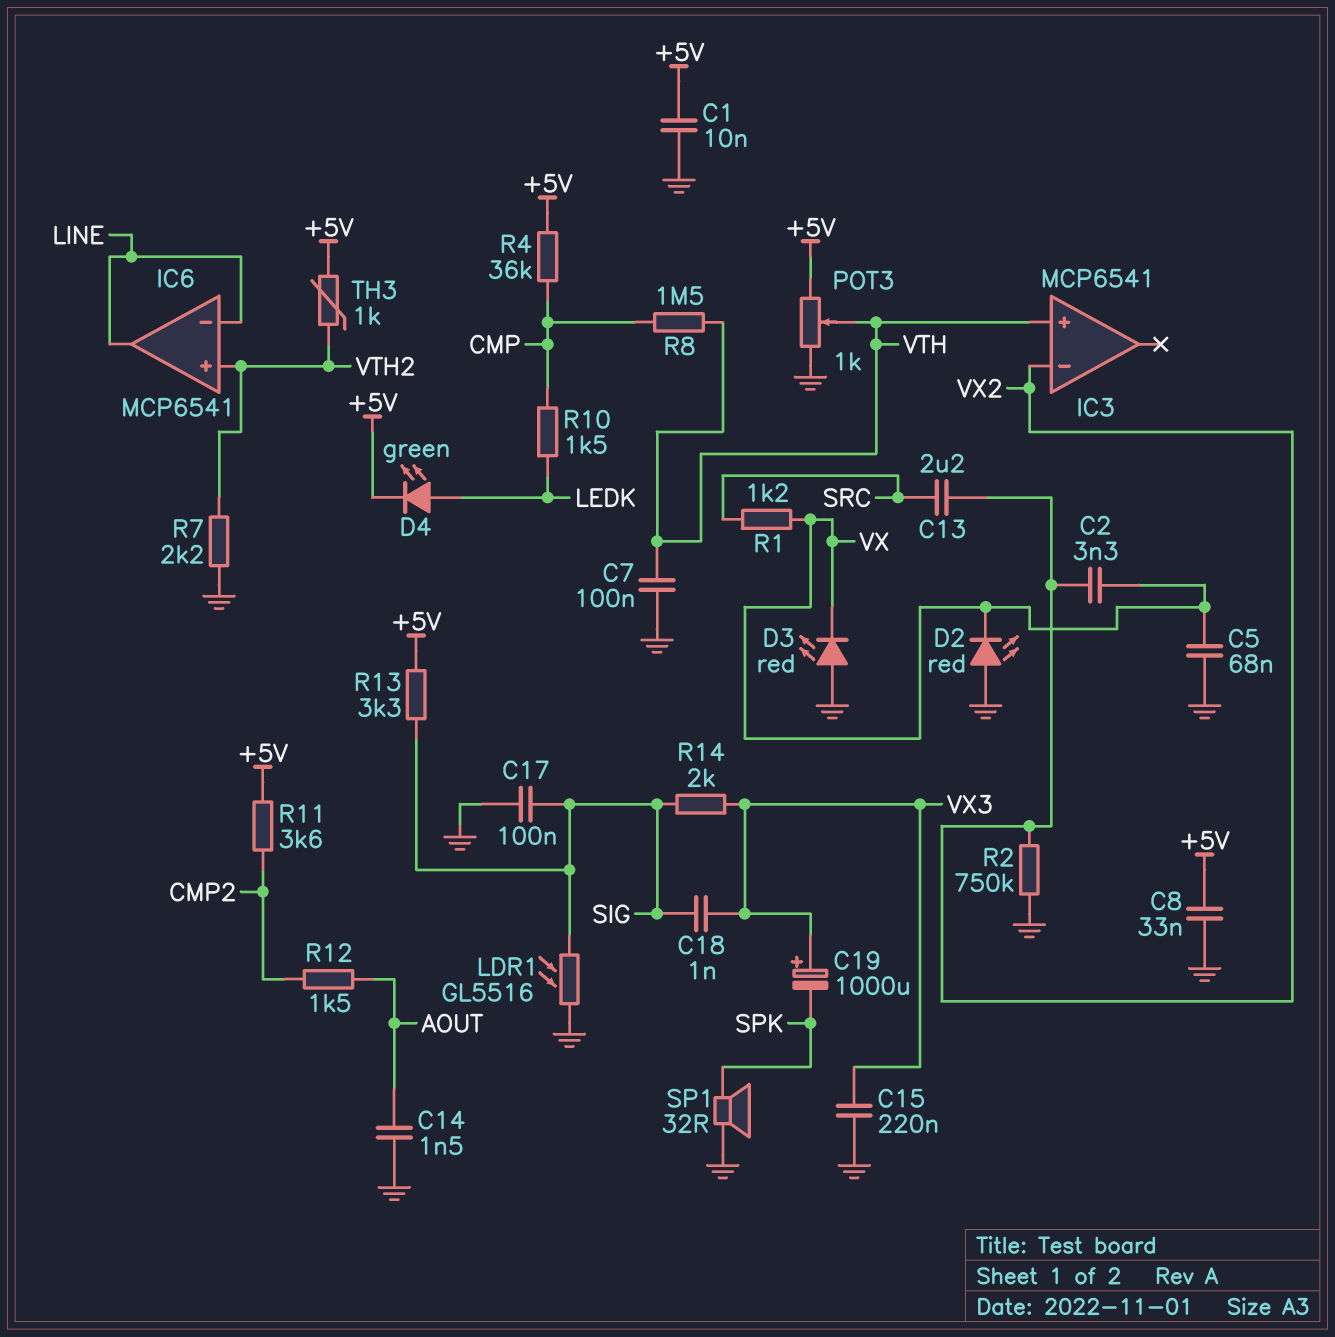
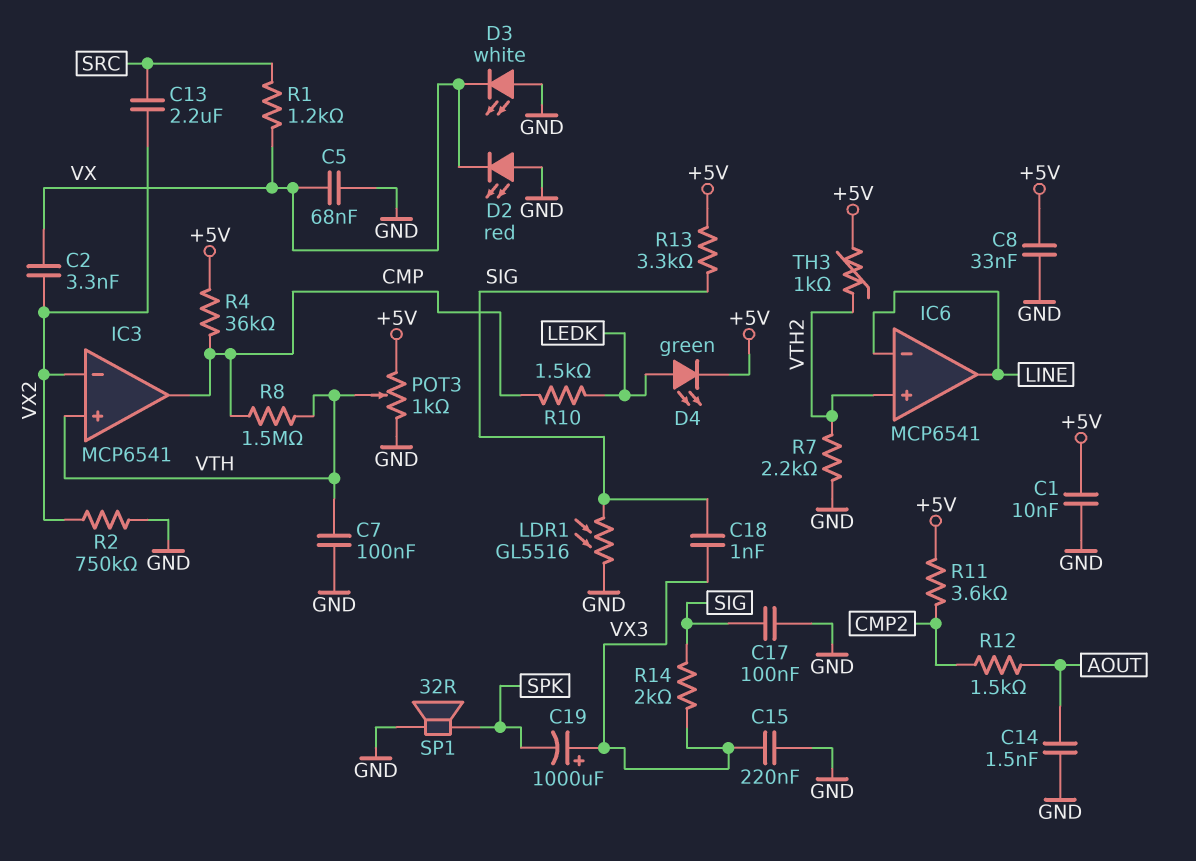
D3: LED red (A GND, K VX) -> LED white (A GND, K VX)
IC3 pin out: none -> CMP

